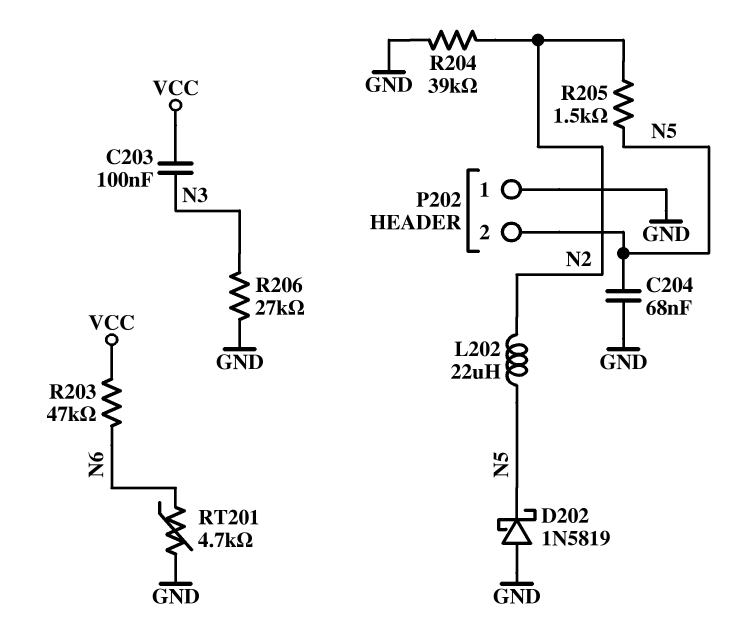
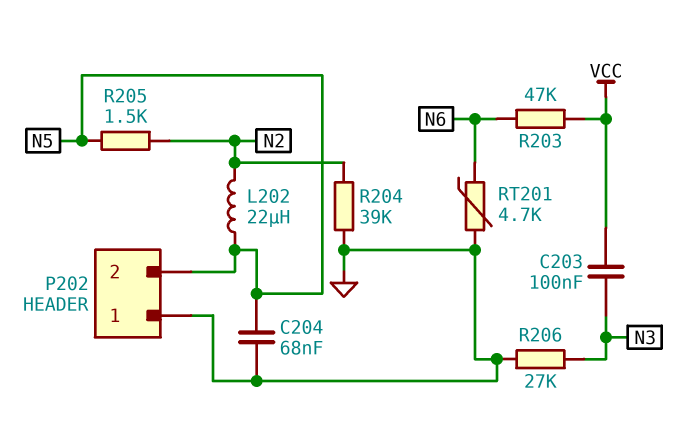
D202: schottky 1N5819 (A GND, K N5) -> none

